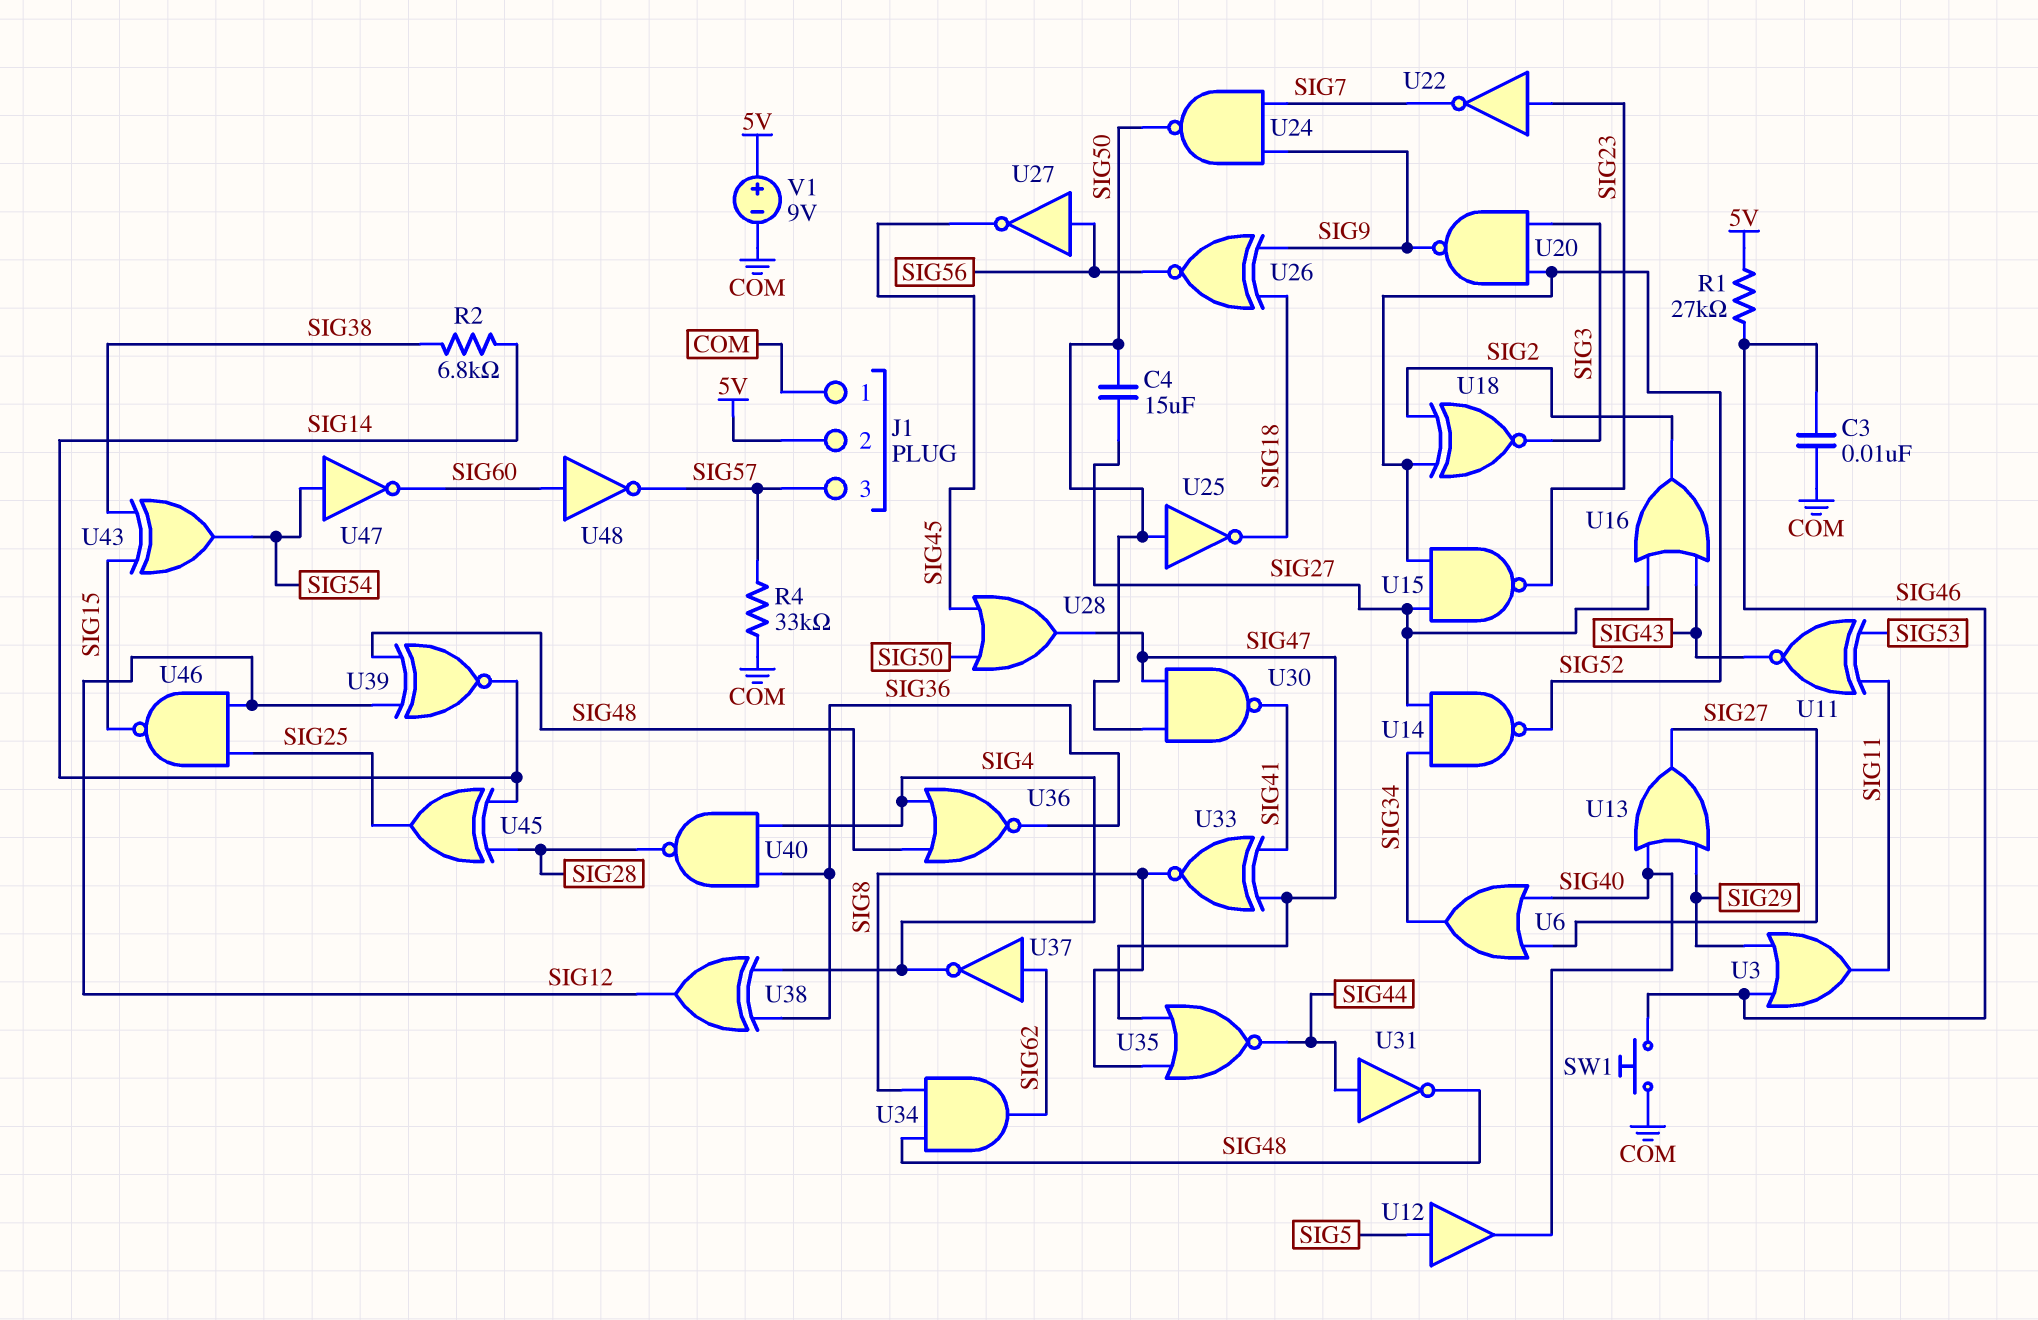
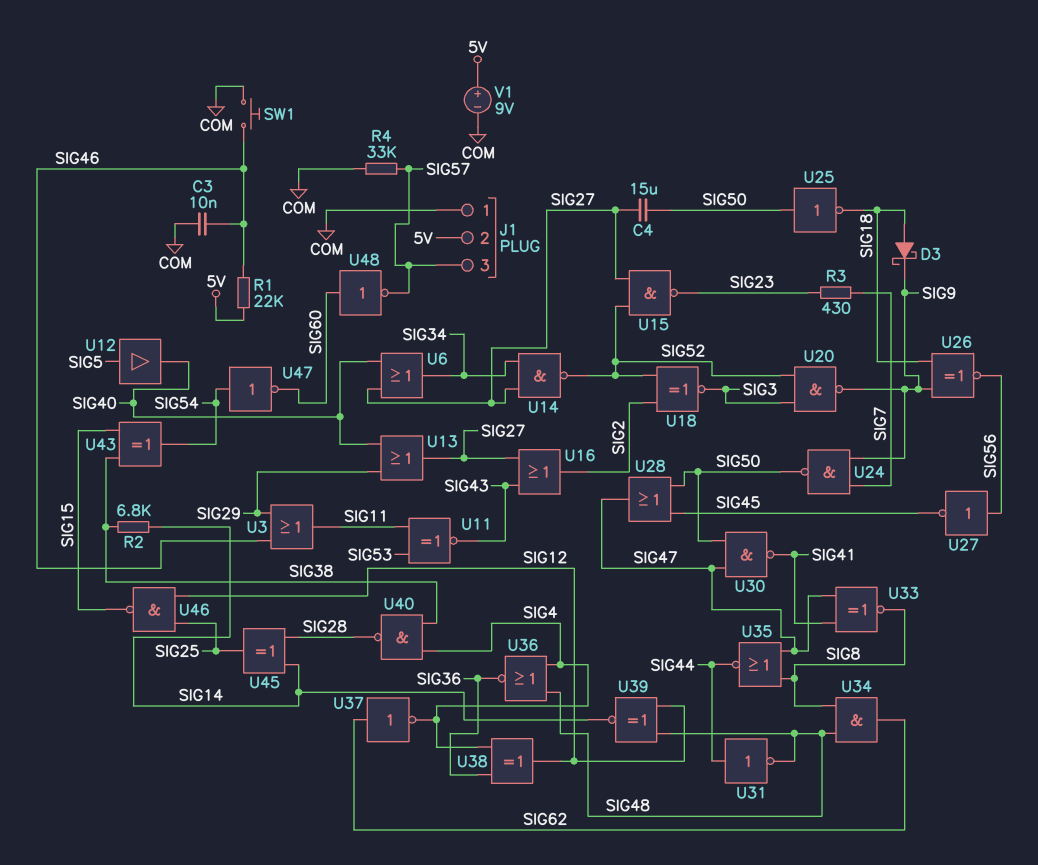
D3: none -> schottky (A SIG18, K SIG9)
R1: 27k (5V, SIG46) -> 22k (5V, SIG46)
R3: none -> 430 (SIG7, SIG23)
U22: NOT (in SIG23, out SIG7) -> none
U40: NAND (in SIG4, in SIG36, out SIG28) -> NAND (in SIG4, in SIG38, out SIG28)

